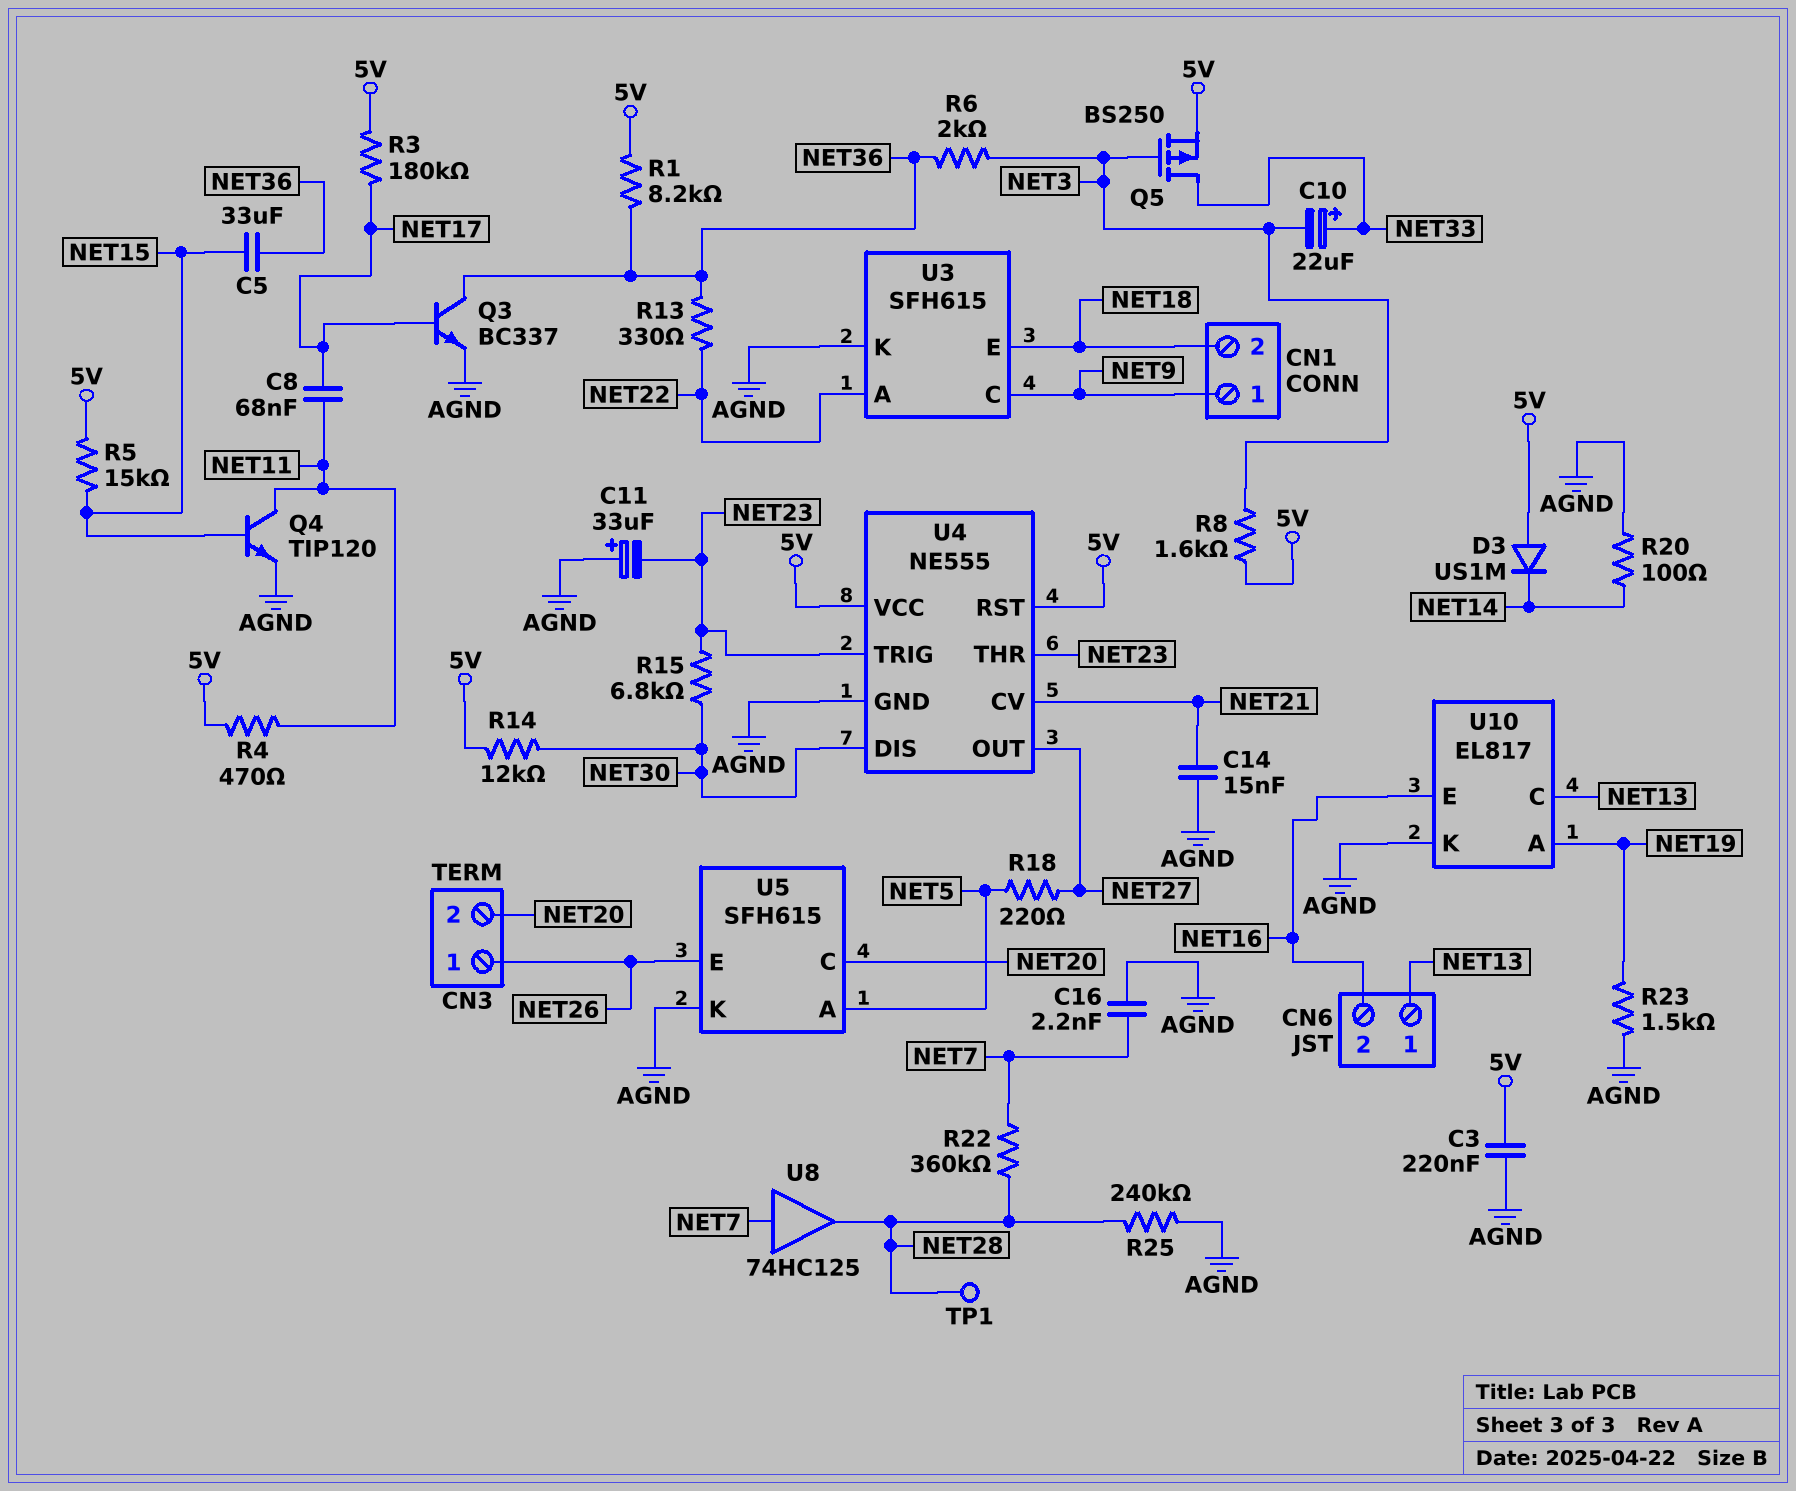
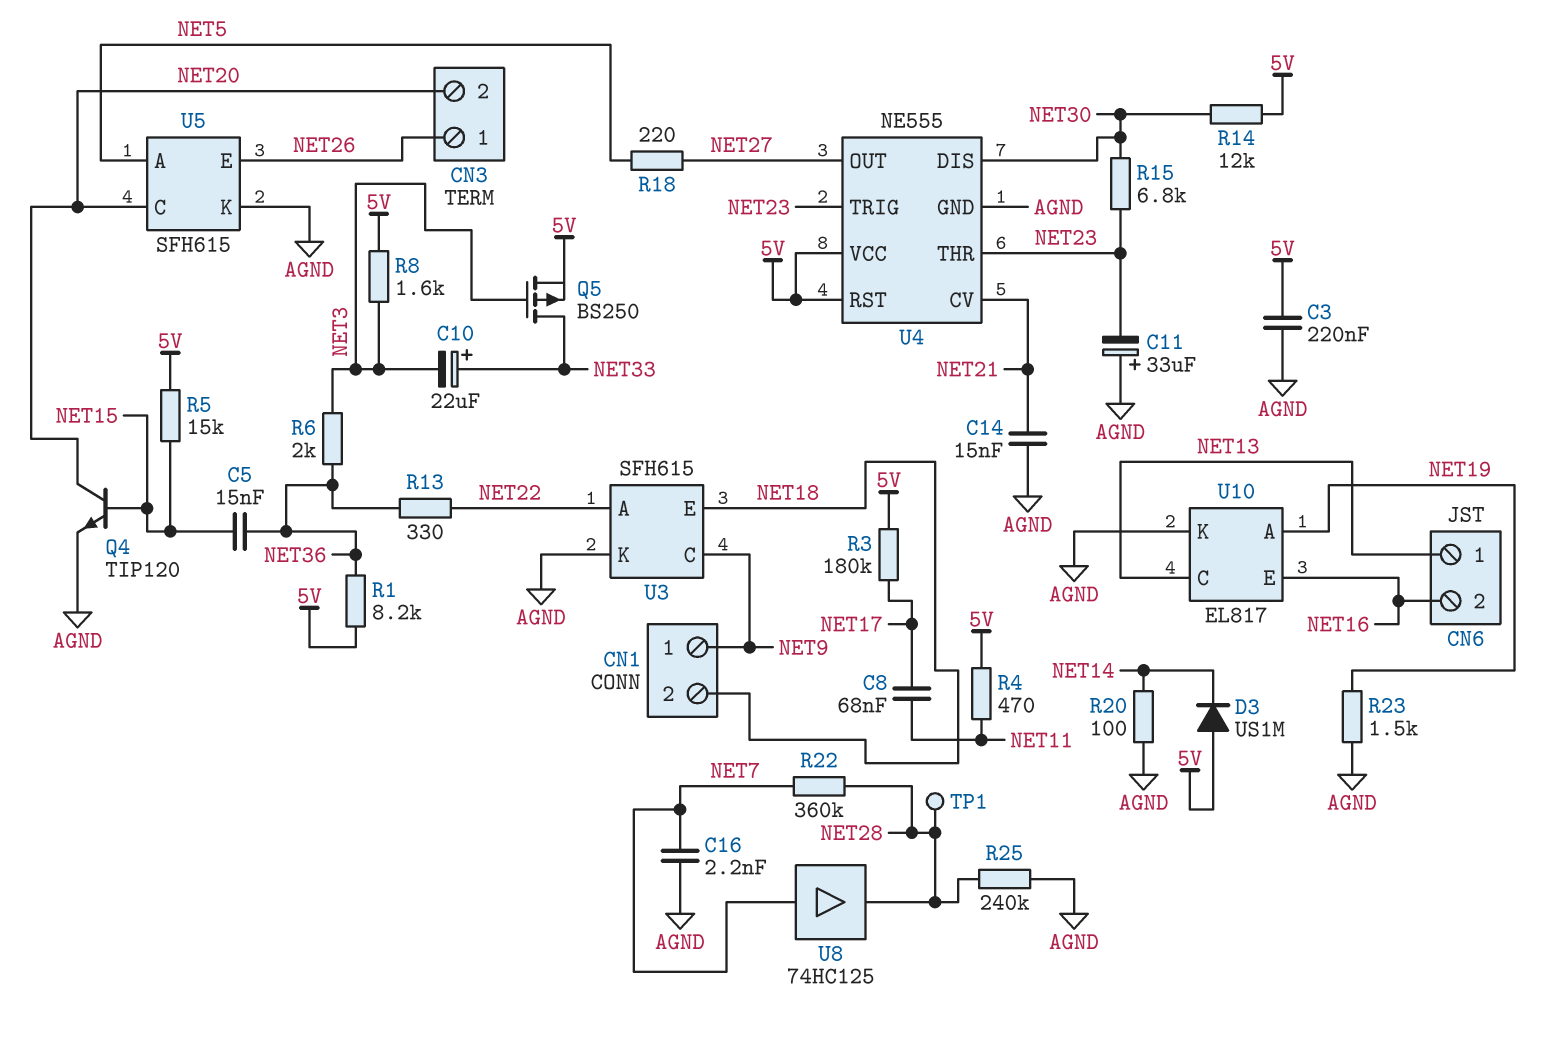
C5: 33uF (NET15, NET36) -> 15nF (NET15, NET36)
Q3: NPN BC337 (B NET17, C NET36, E AGND) -> none
Q4: NPN TIP120 (B NET15, C NET11, E AGND) -> NPN TIP120 (B NET15, C NET20, E AGND)

